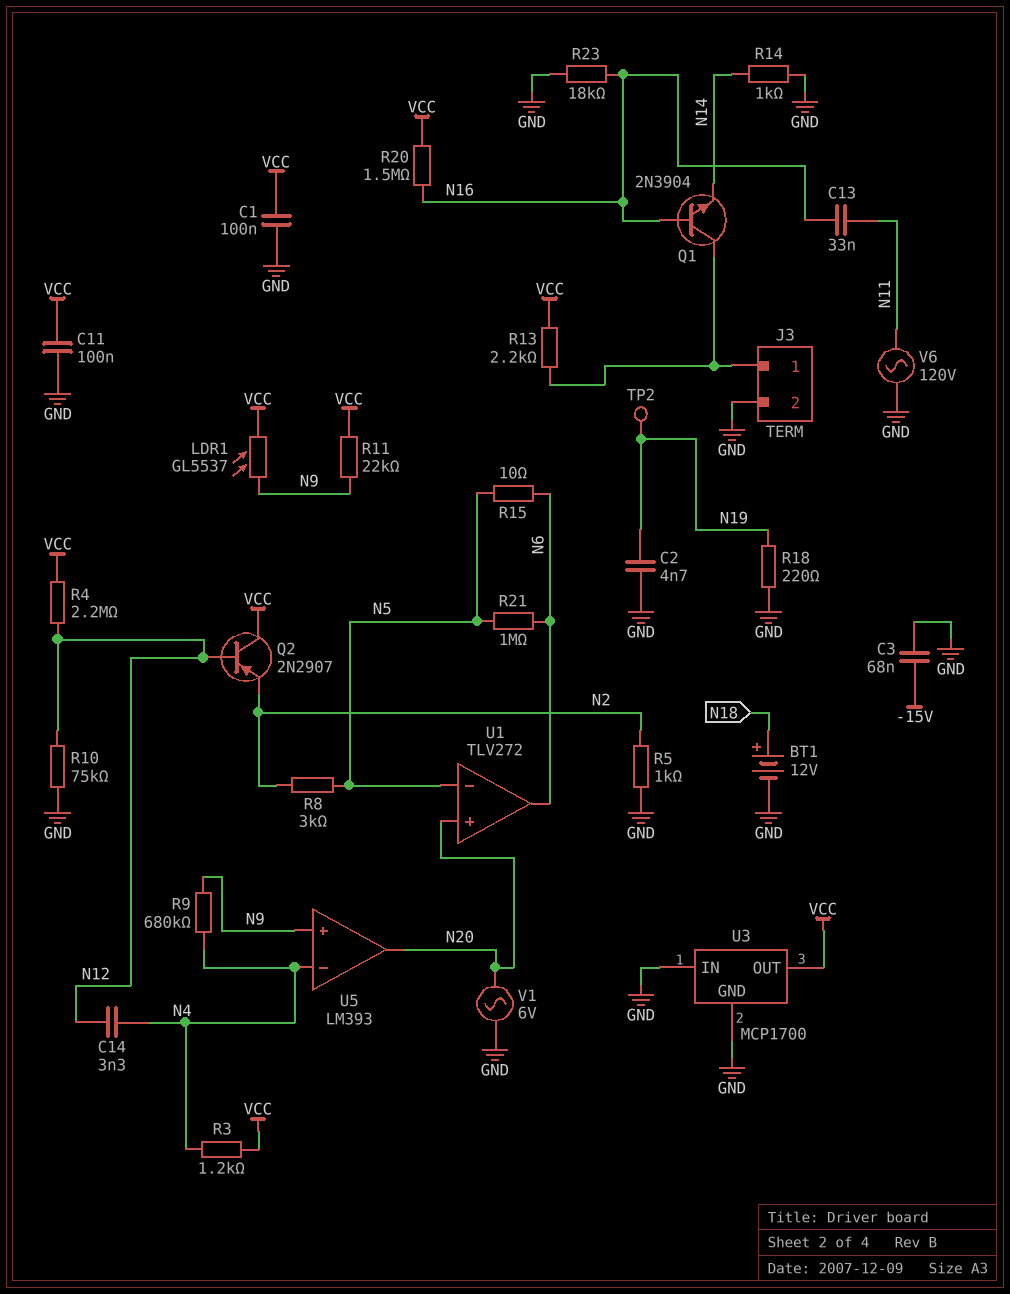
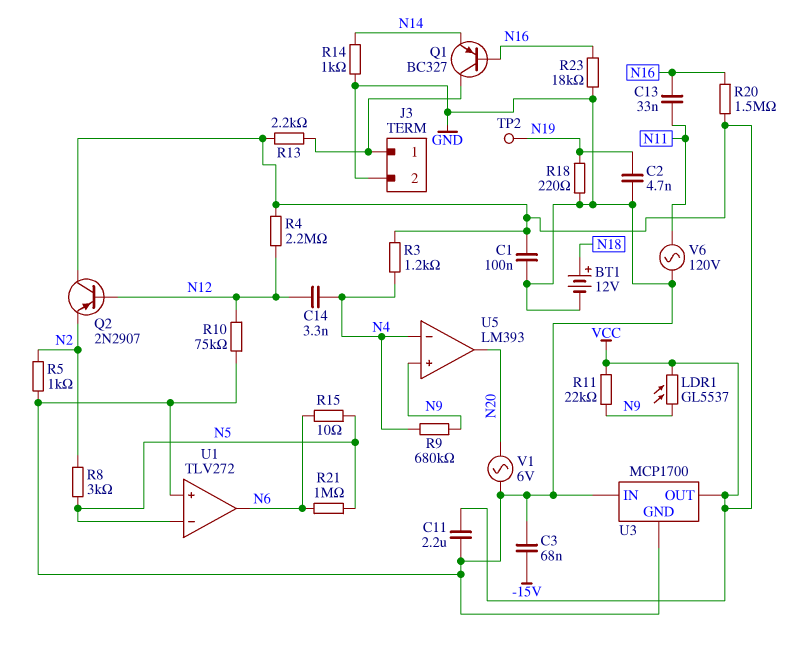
C11: 100nF (GND, VCC) -> 2.2uF (GND, VCC)
Q1: NPN 2N3904 (B N16, C J3/1, E N14) -> PNP BC327 (B N16, C J3/1, E N14)
U1 pin in+: N20 -> GND

